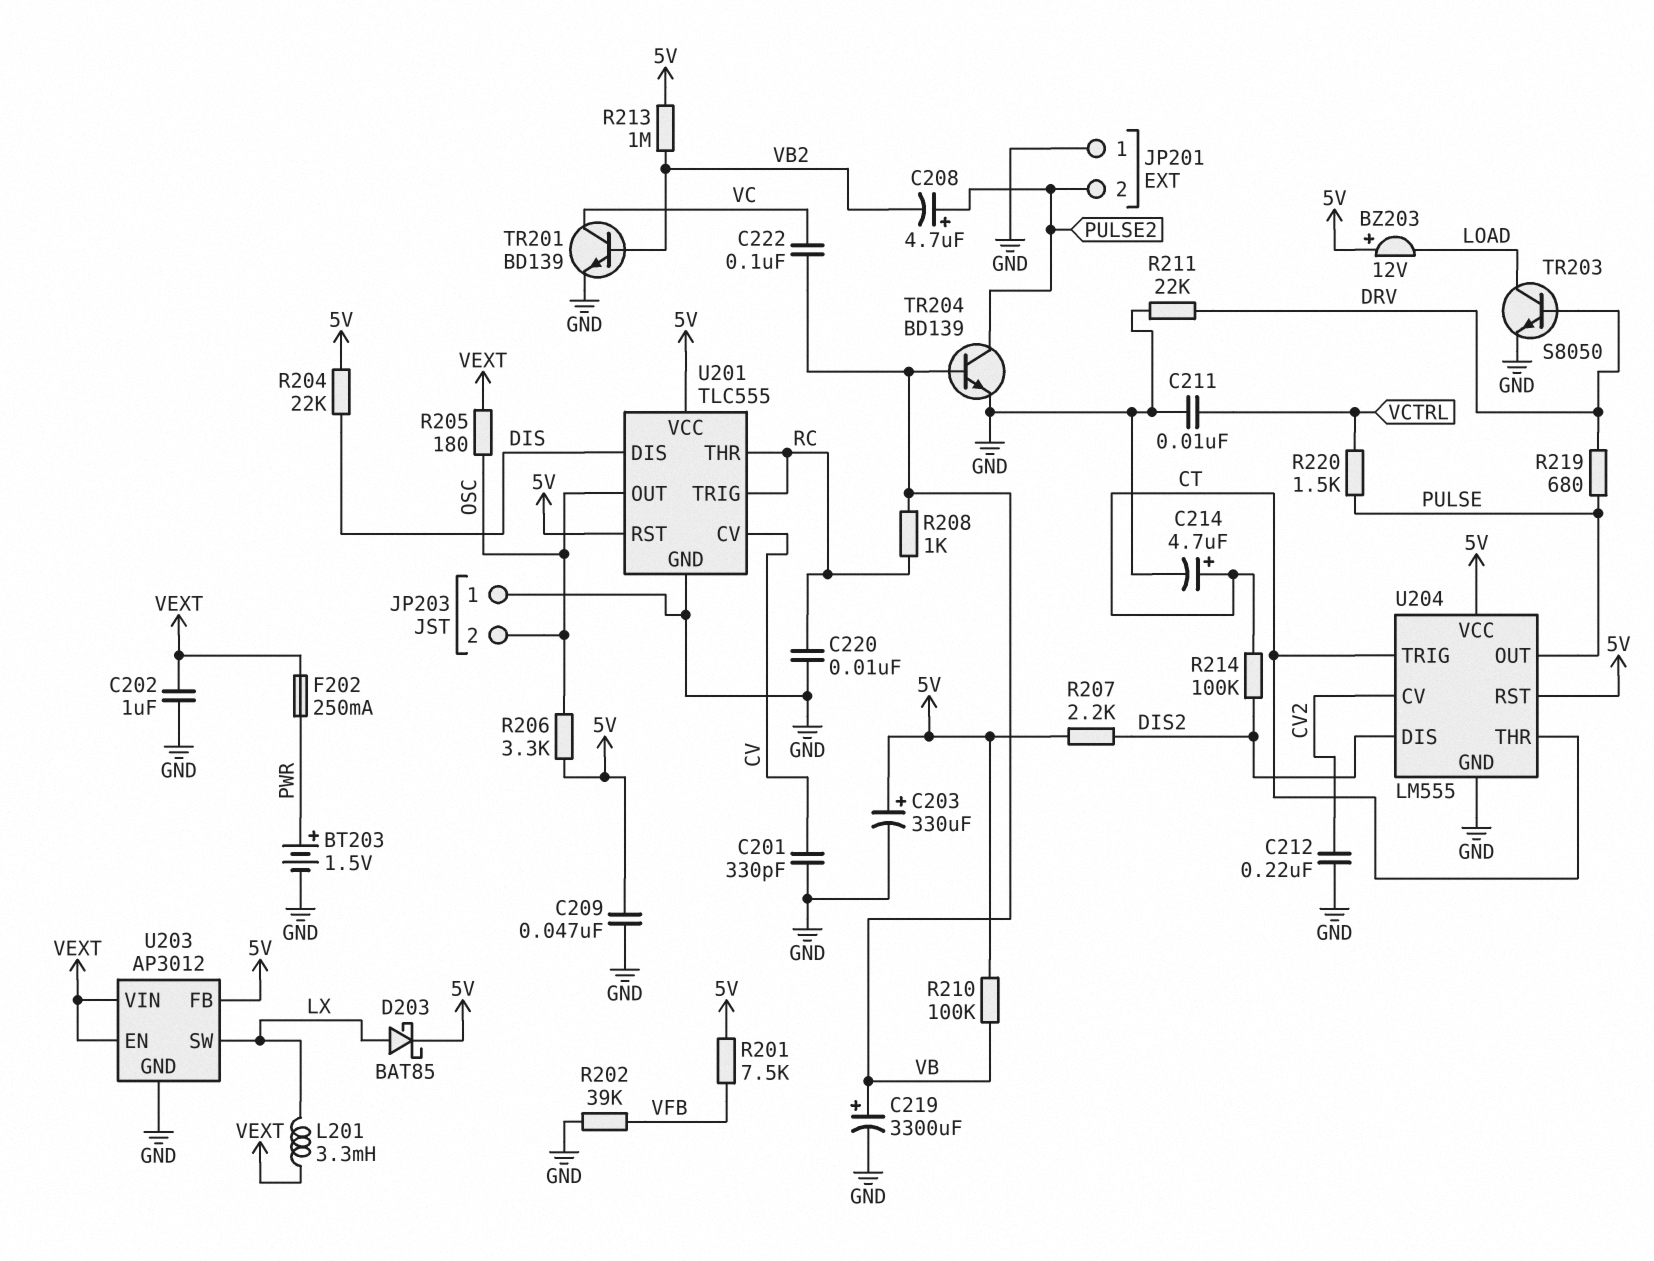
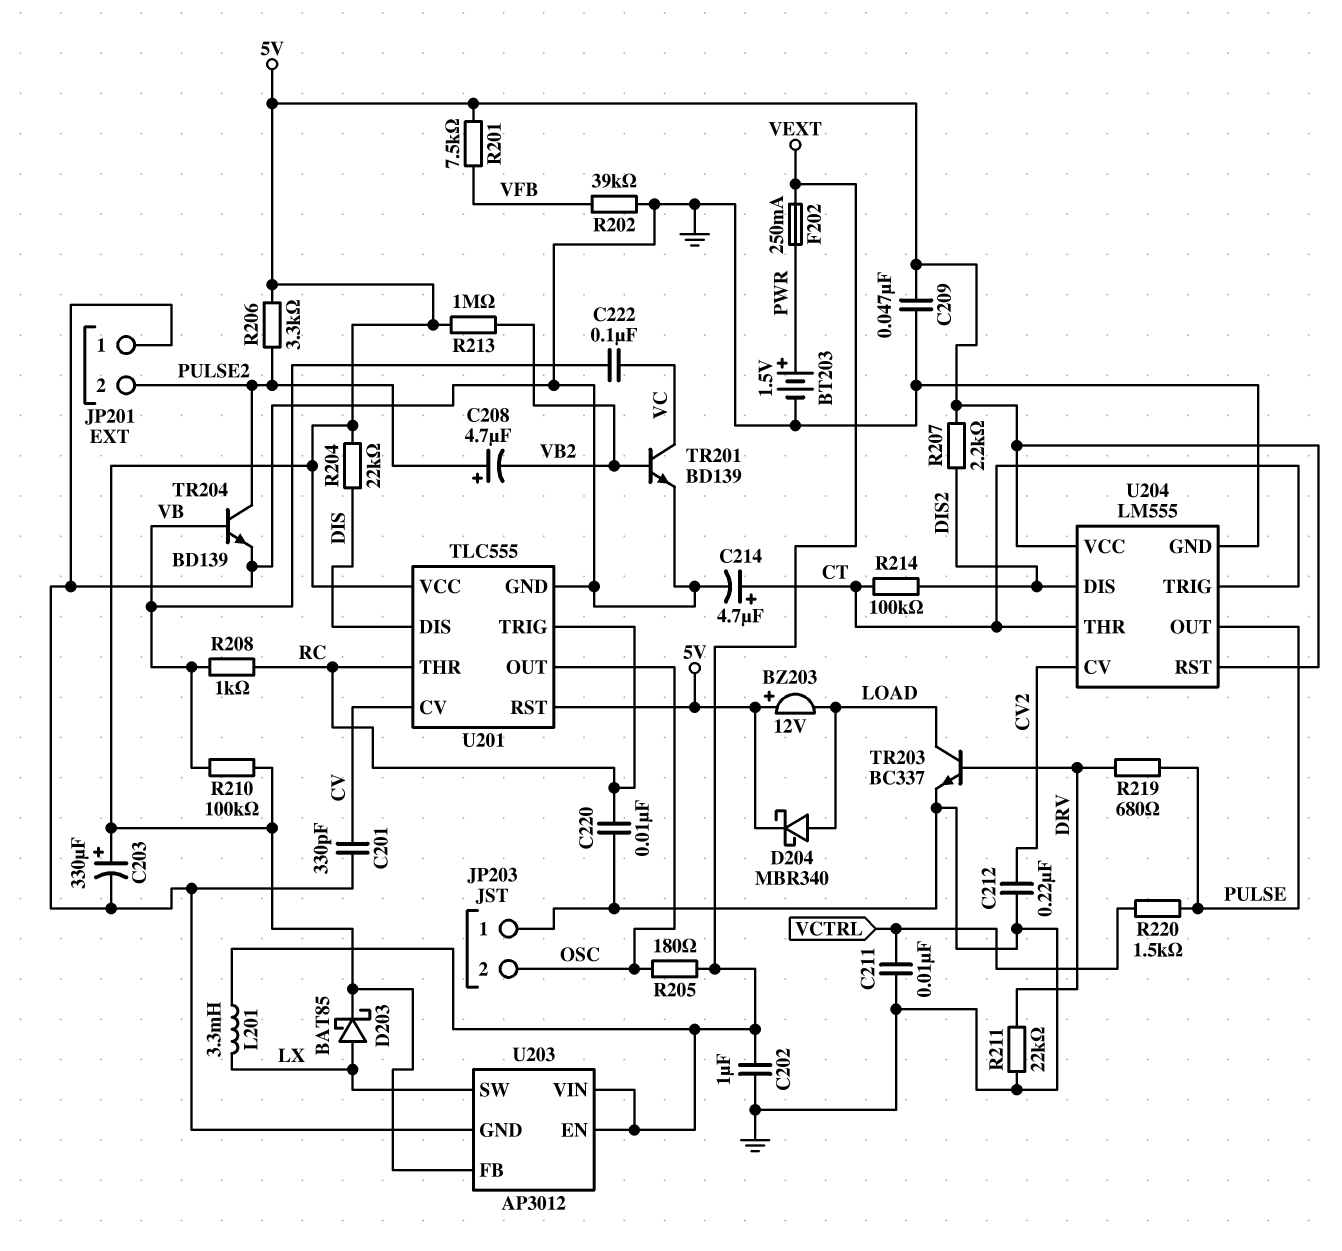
C219: 3300uF (plus VB, minus GND) -> none
D204: none -> schottky MBR340 (A LOAD, K 5V)
R206: 3.3k (5V, OSC) -> 3.3k (5V, PULSE2)
TR203: NPN S8050 (B DRV, C LOAD, E GND) -> NPN BC337 (B DRV, C LOAD, E GND)

